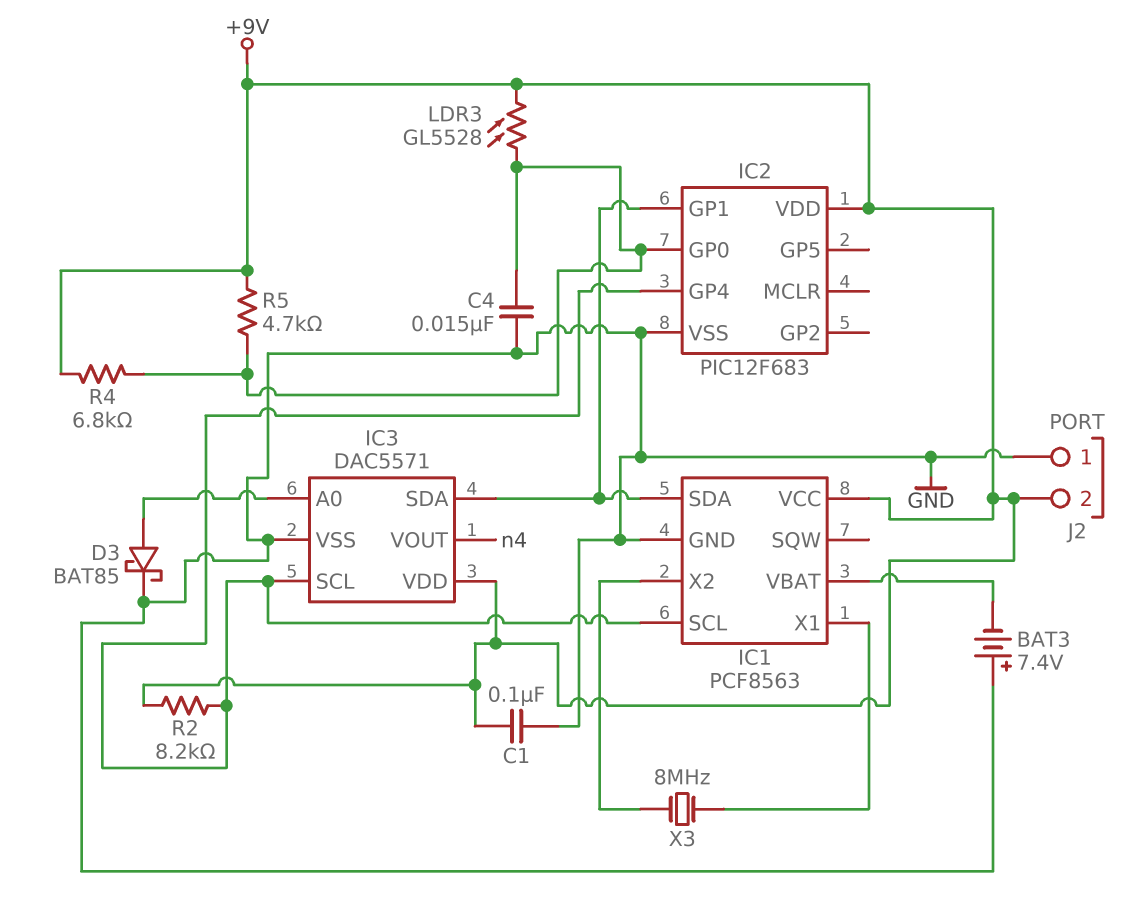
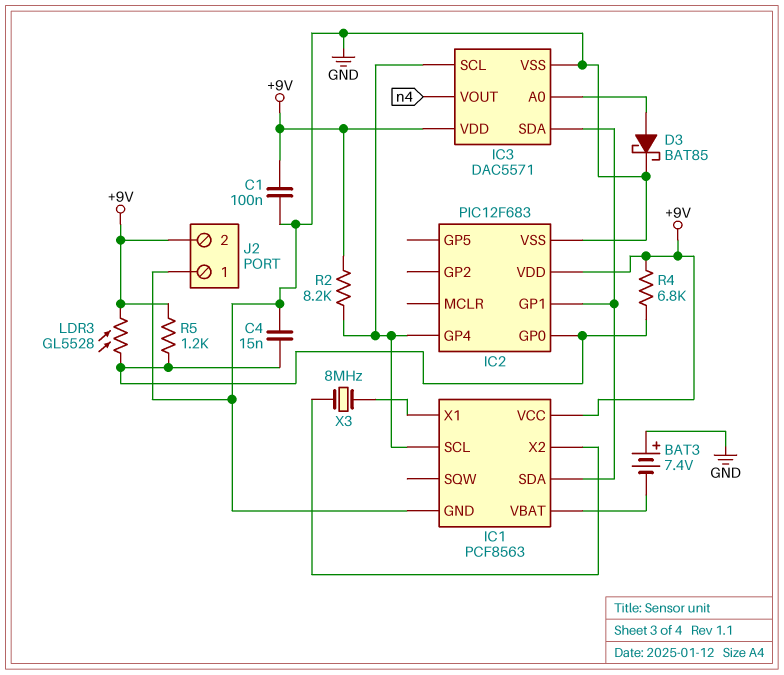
R5: 4.7k (+9V, IC2/GP0) -> 1.2k (+9V, IC2/GP0)

